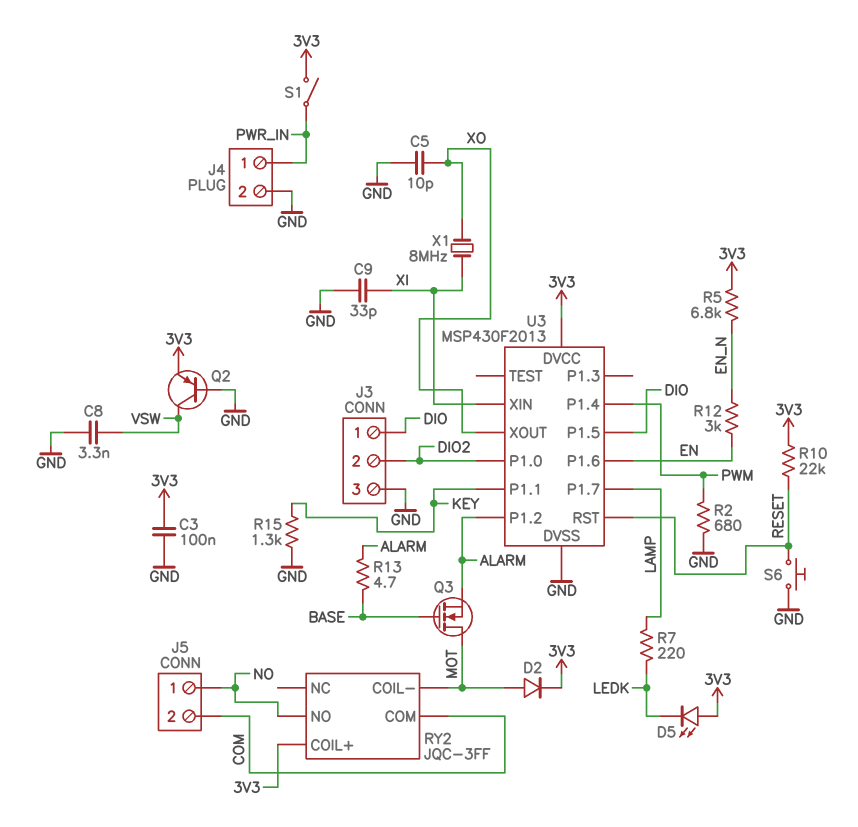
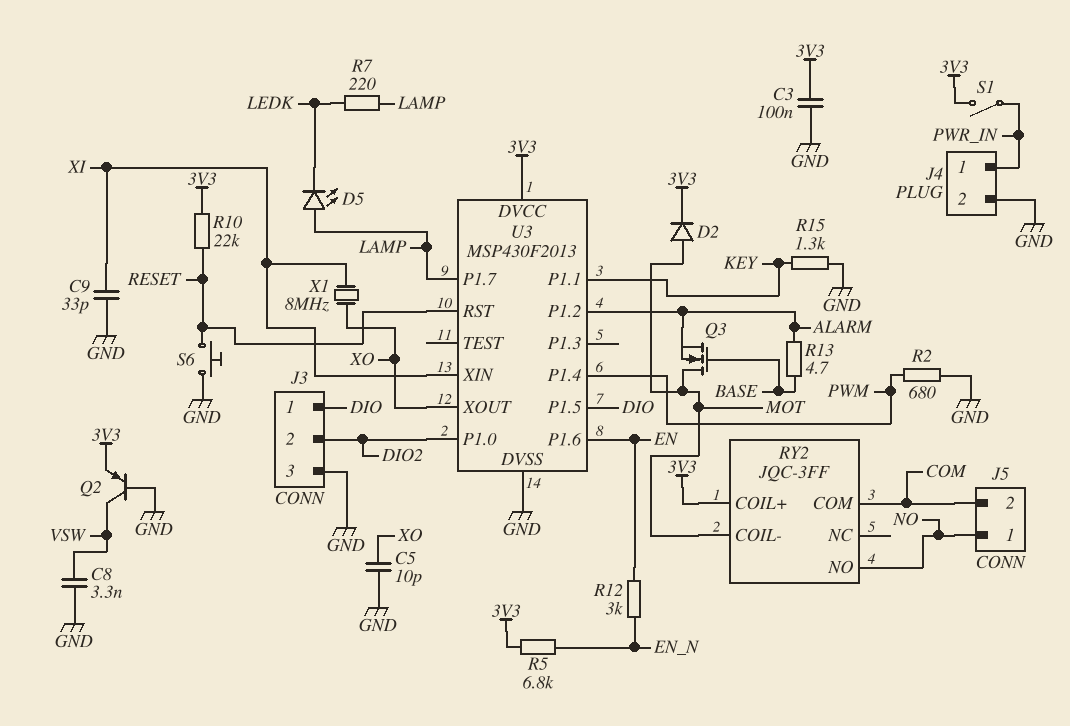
D5: LED (A 3V3, K LEDK) -> LED (A LAMP, K LEDK)

